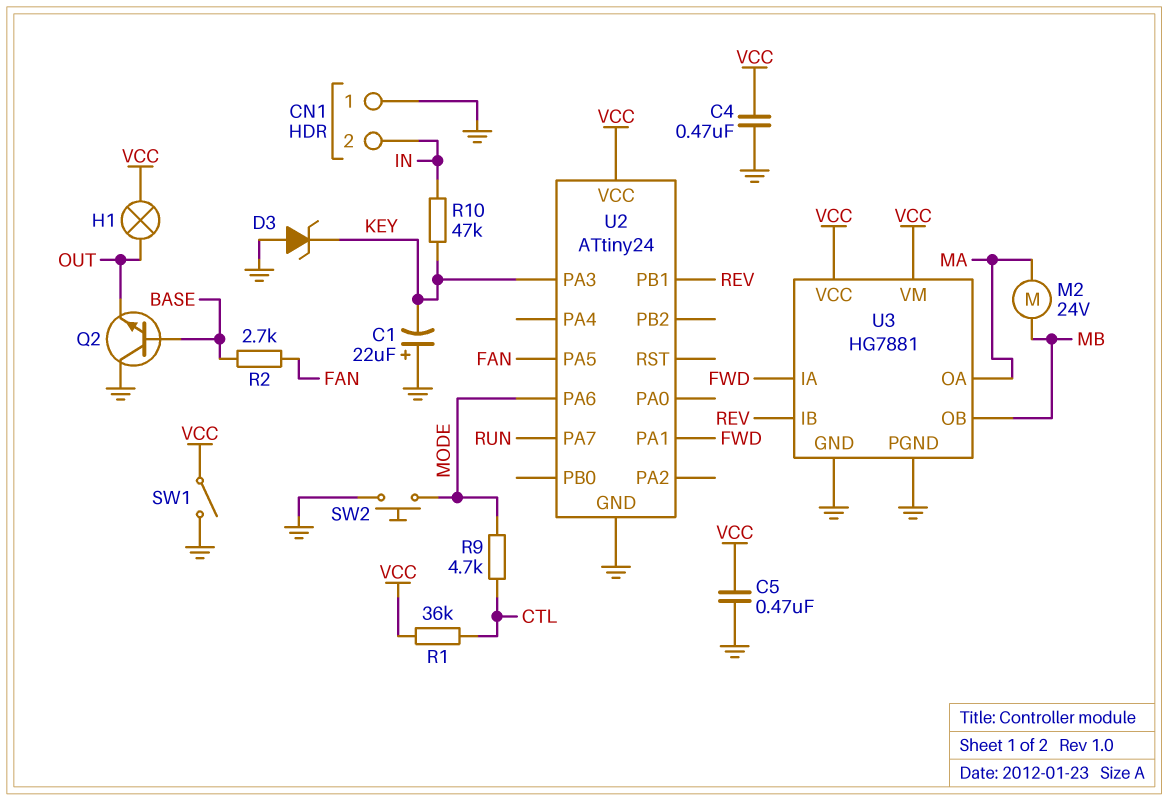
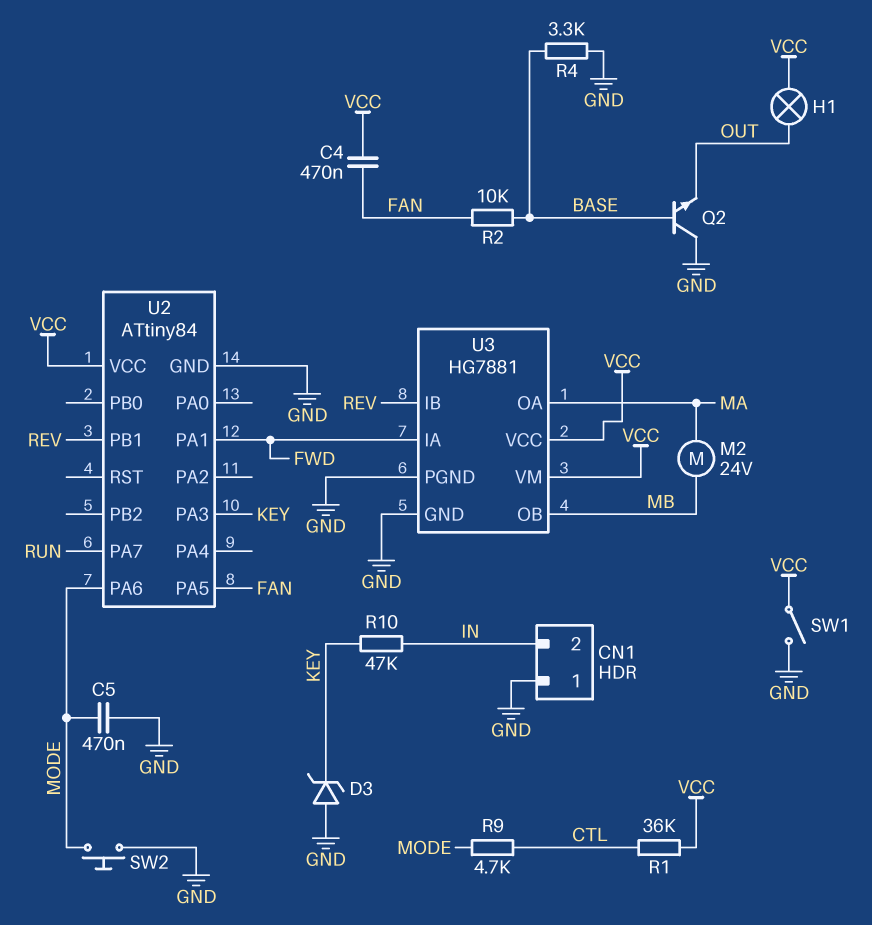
C1: 22uF (plus GND, minus KEY) -> none
C4: 470nF (GND, VCC) -> 470nF (FAN, VCC)
C5: 470nF (GND, VCC) -> 470nF (GND, MODE)
R2: 2.7k (BASE, FAN) -> 10k (BASE, FAN)
R4: none -> 3.3k (BASE, GND)
U2: ATtiny24 -> ATtiny84

